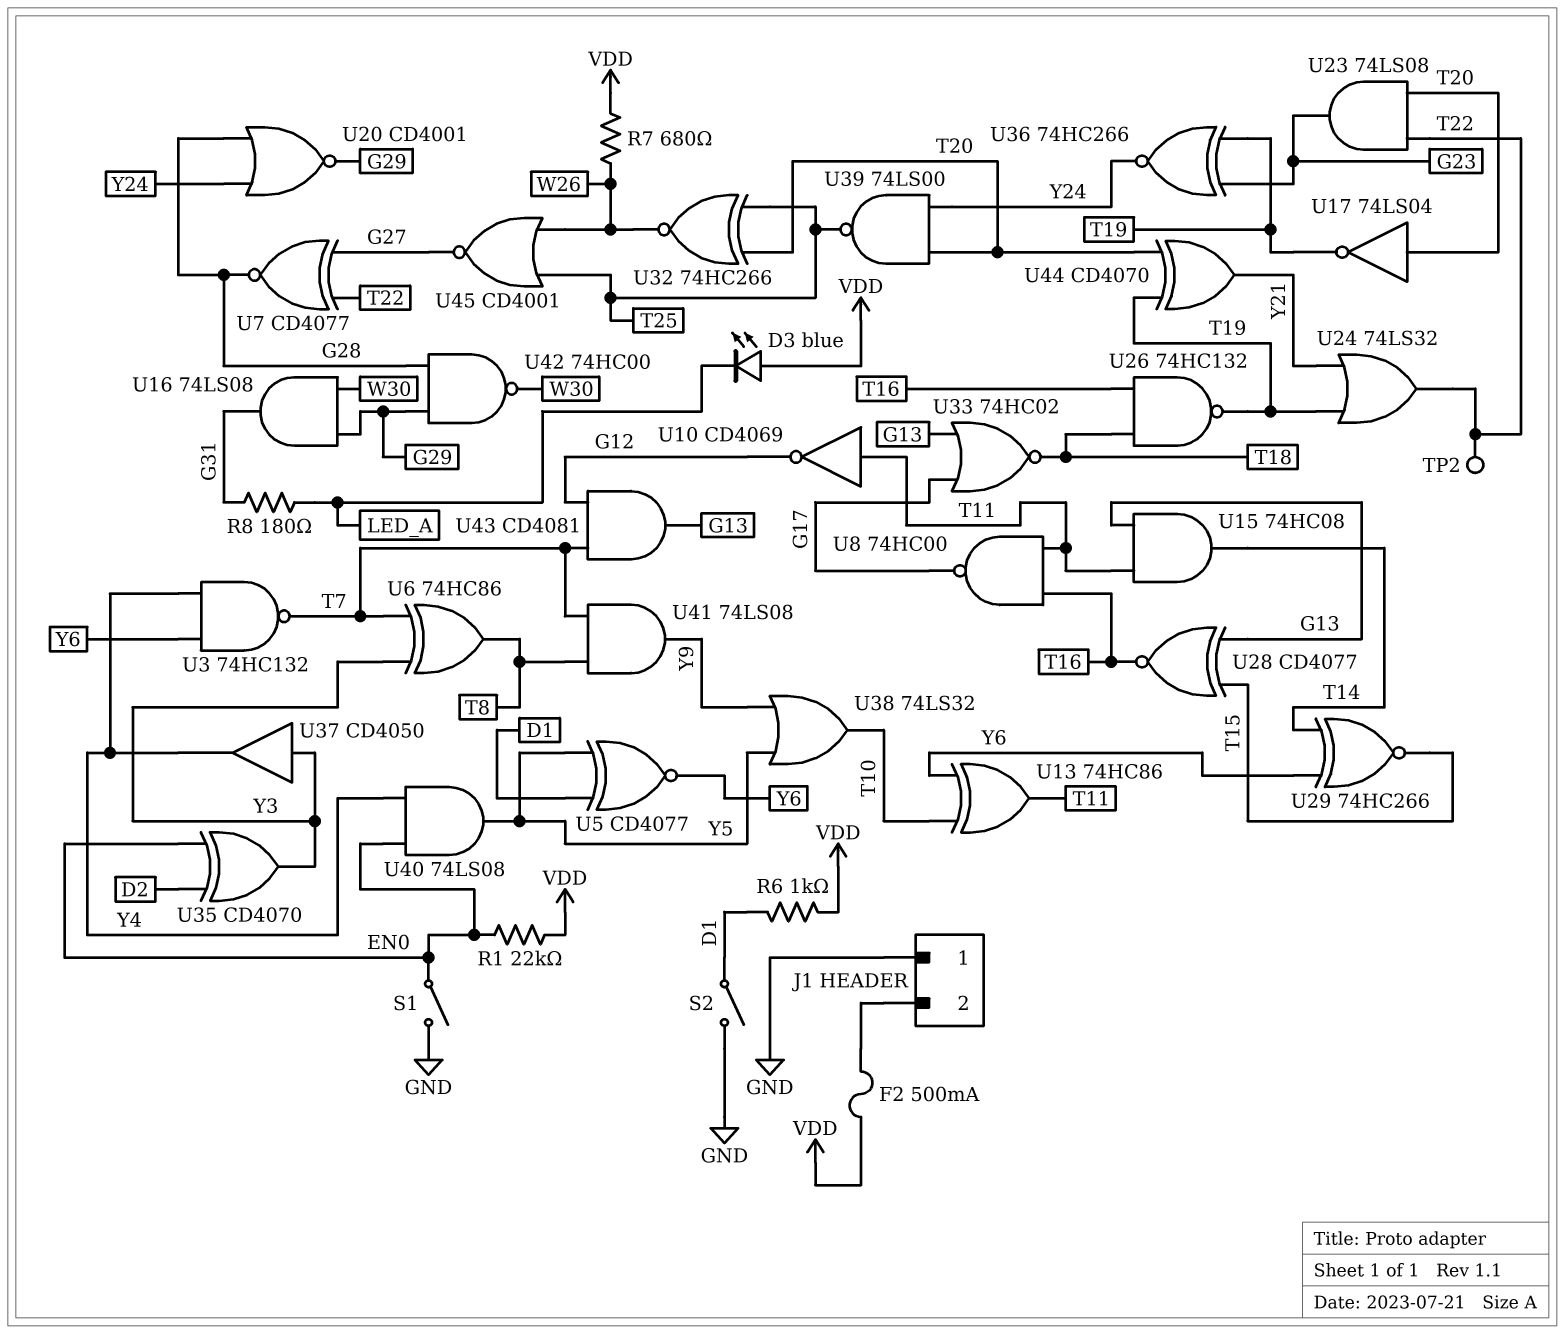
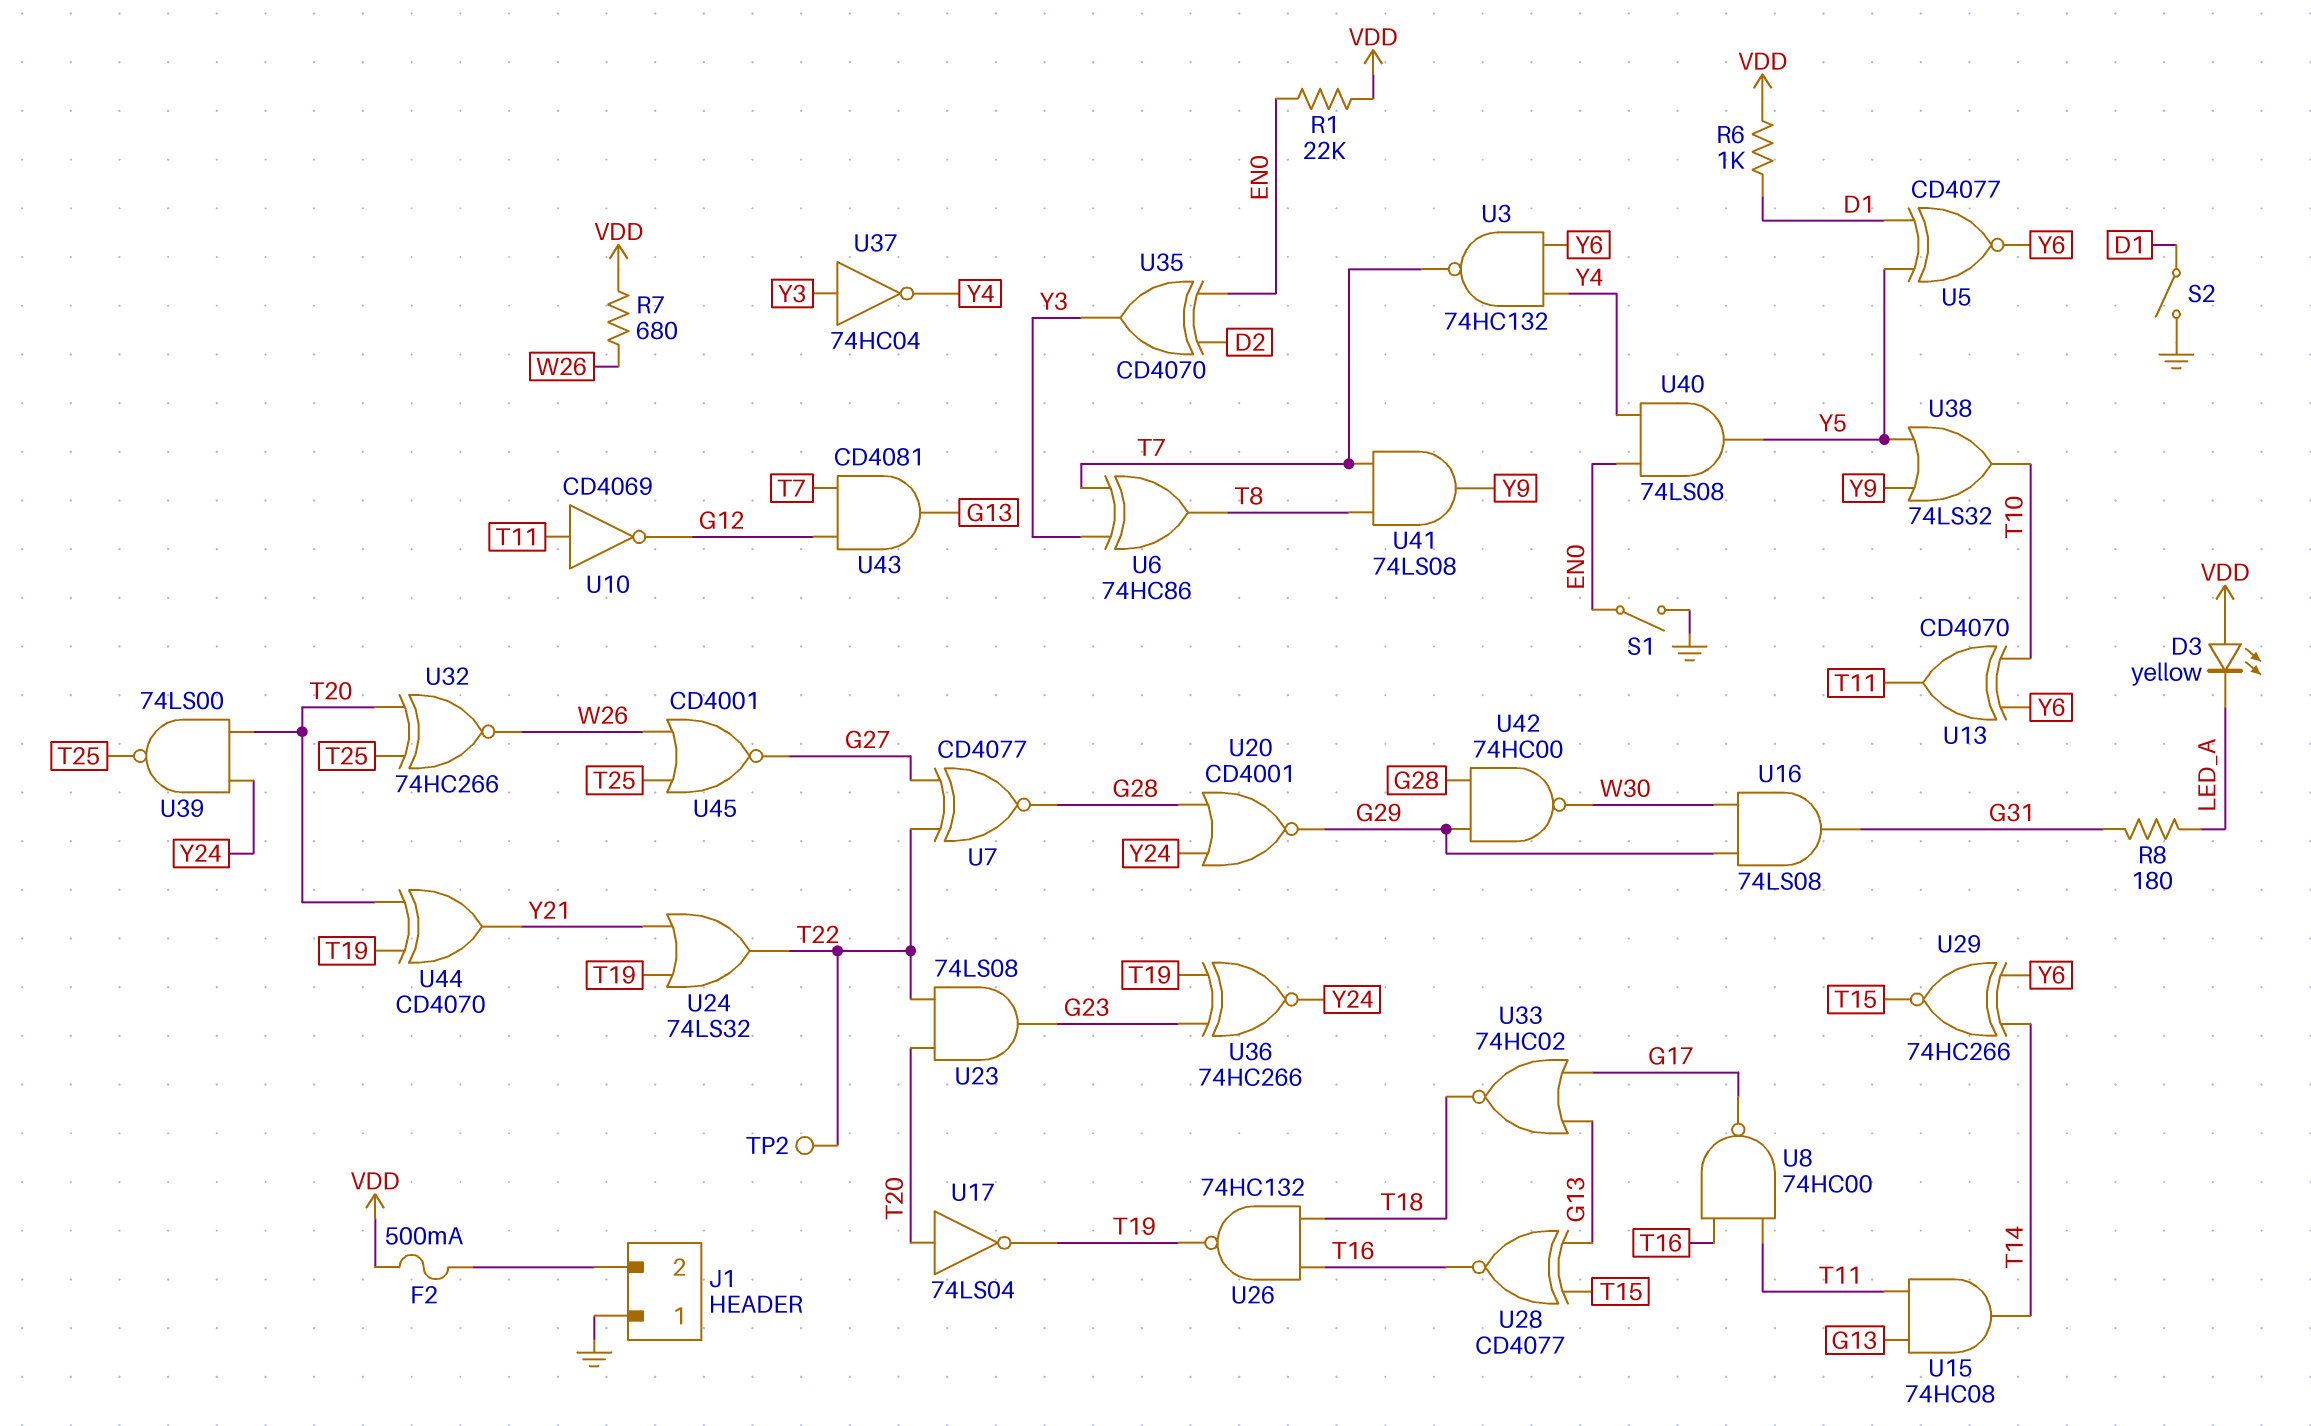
D3: LED blue (A VDD, K LED_A) -> LED yellow (A VDD, K LED_A)
U13: XOR 74HC86 (in T10, in Y6, out T11) -> XOR CD4070 (in T10, in Y6, out T11)
U37: buffer CD4050 (in Y3, out Y4) -> NOT 74HC04 (in Y3, out Y4)

